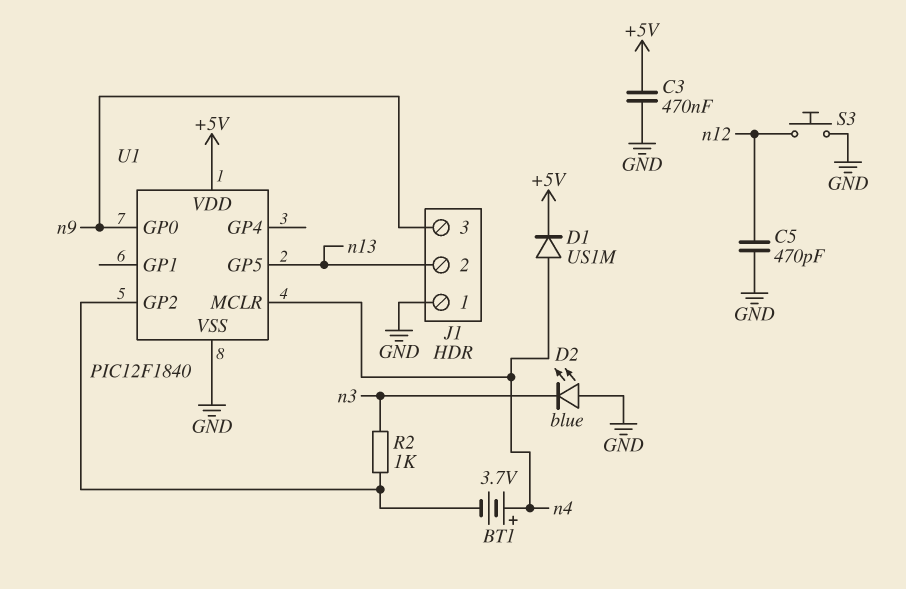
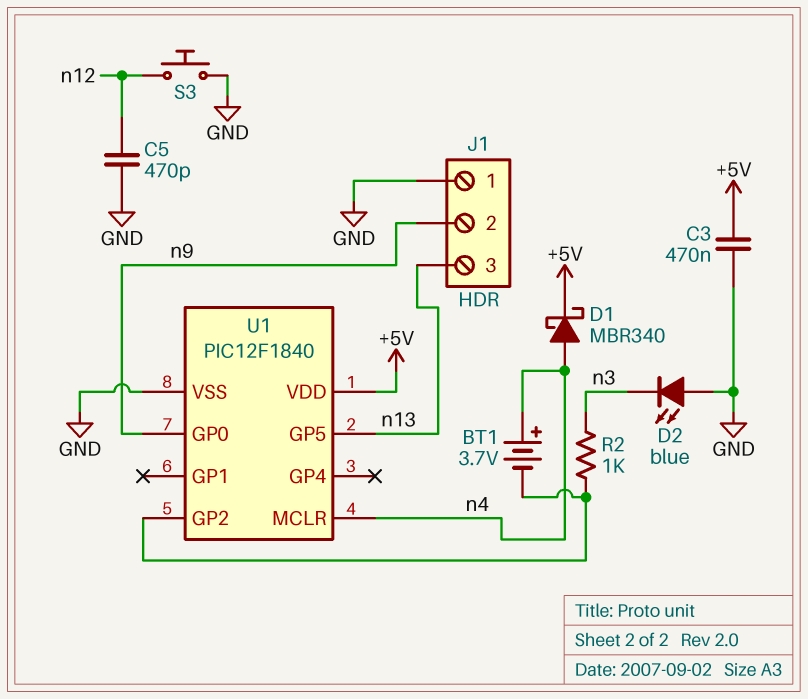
D1: diode US1M (A n4, K +5V) -> schottky MBR340 (A n4, K +5V)
J1 pin 2: n13 -> n9
J1 pin 3: n9 -> n13

